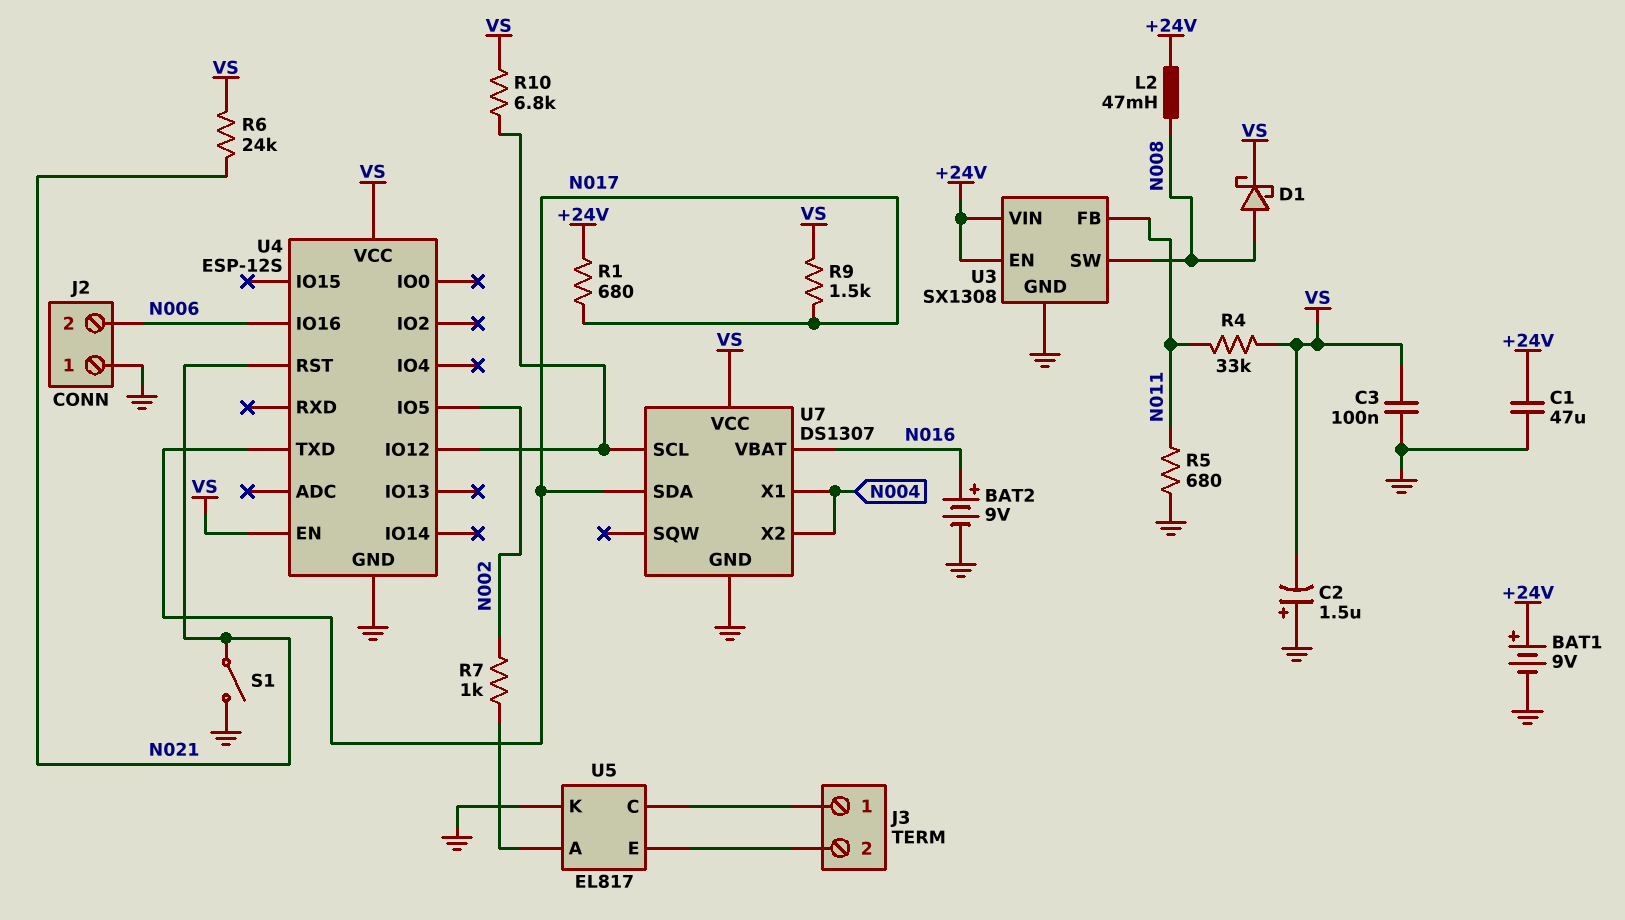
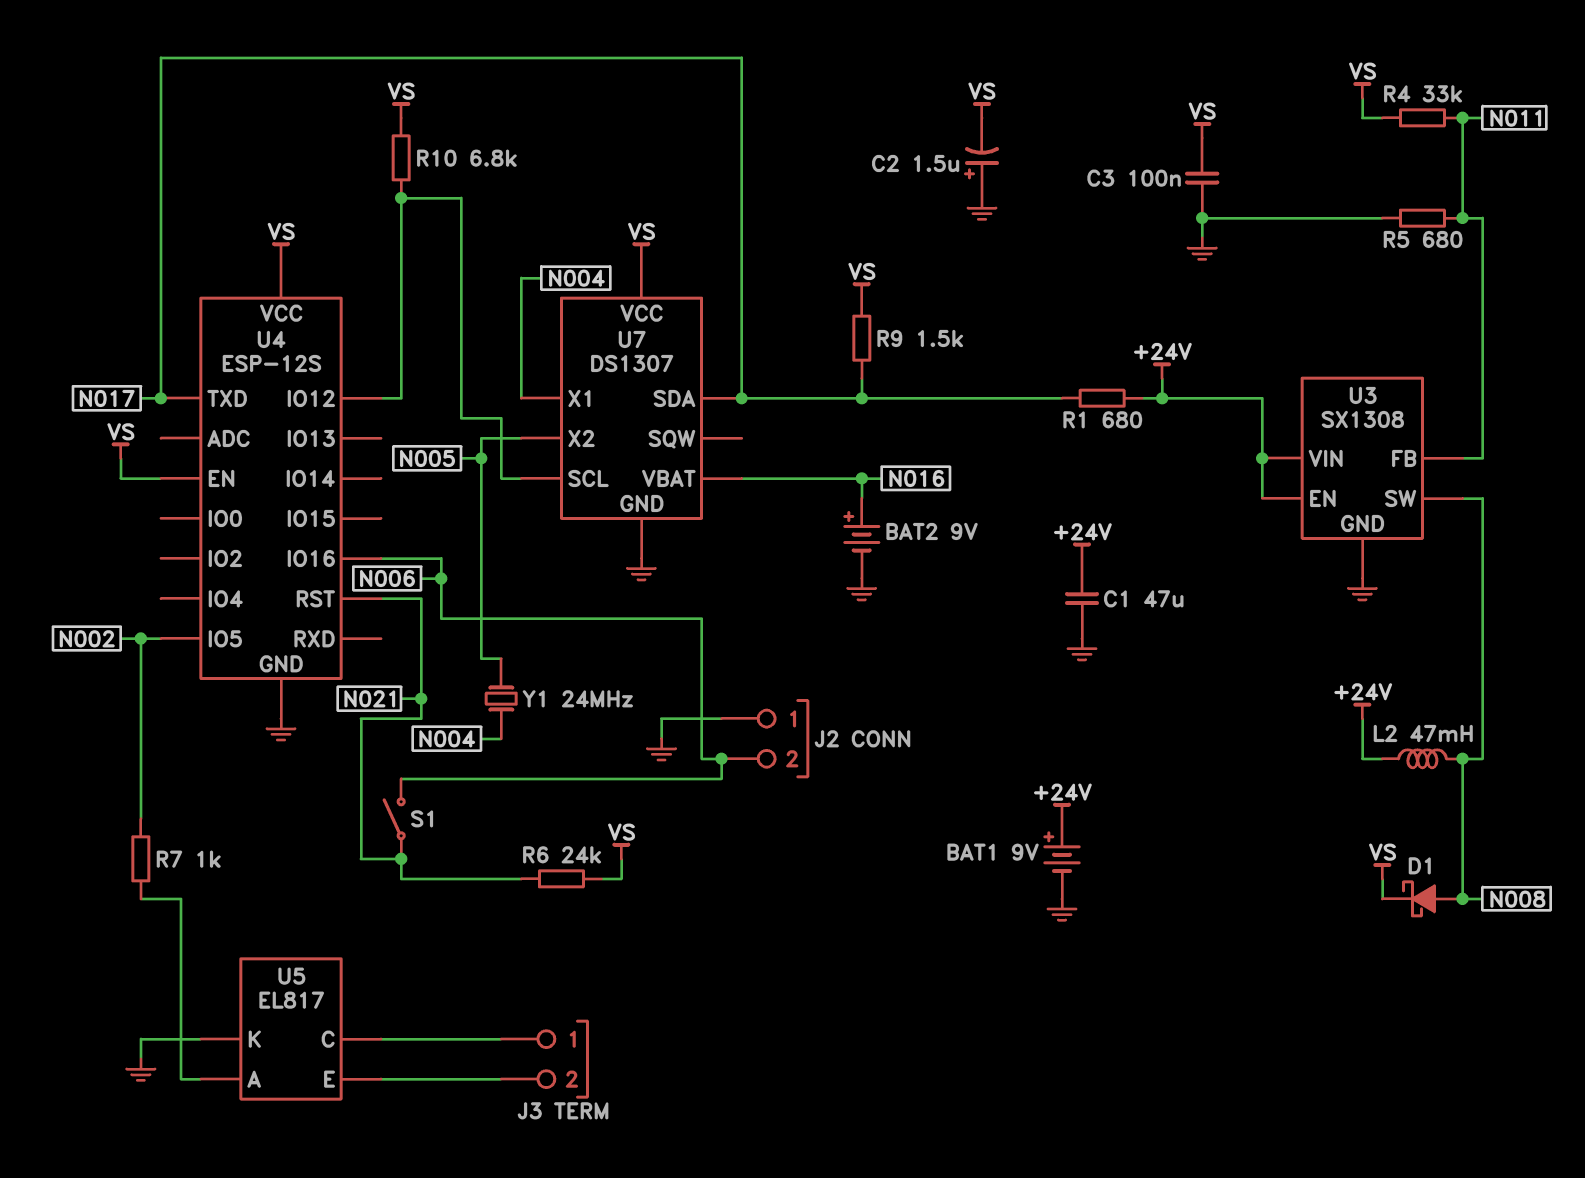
S1: switch (GND, N021) -> switch (N006, N021)
U7 pin X2: N004 -> N005
Y1: none -> 24MHz (N004, N005)

